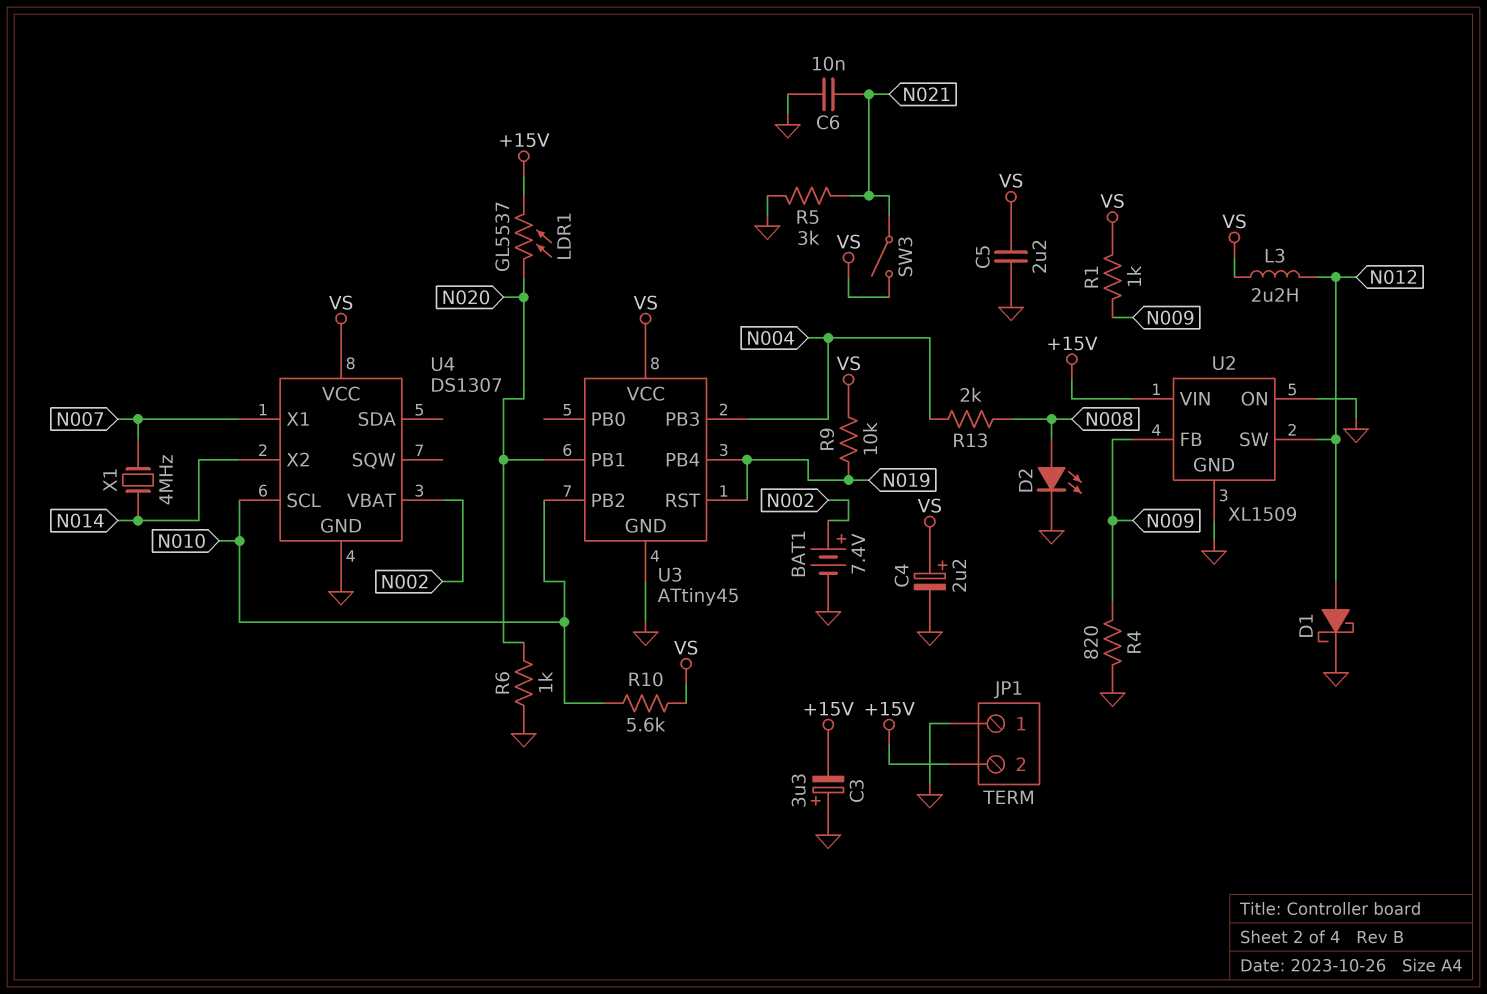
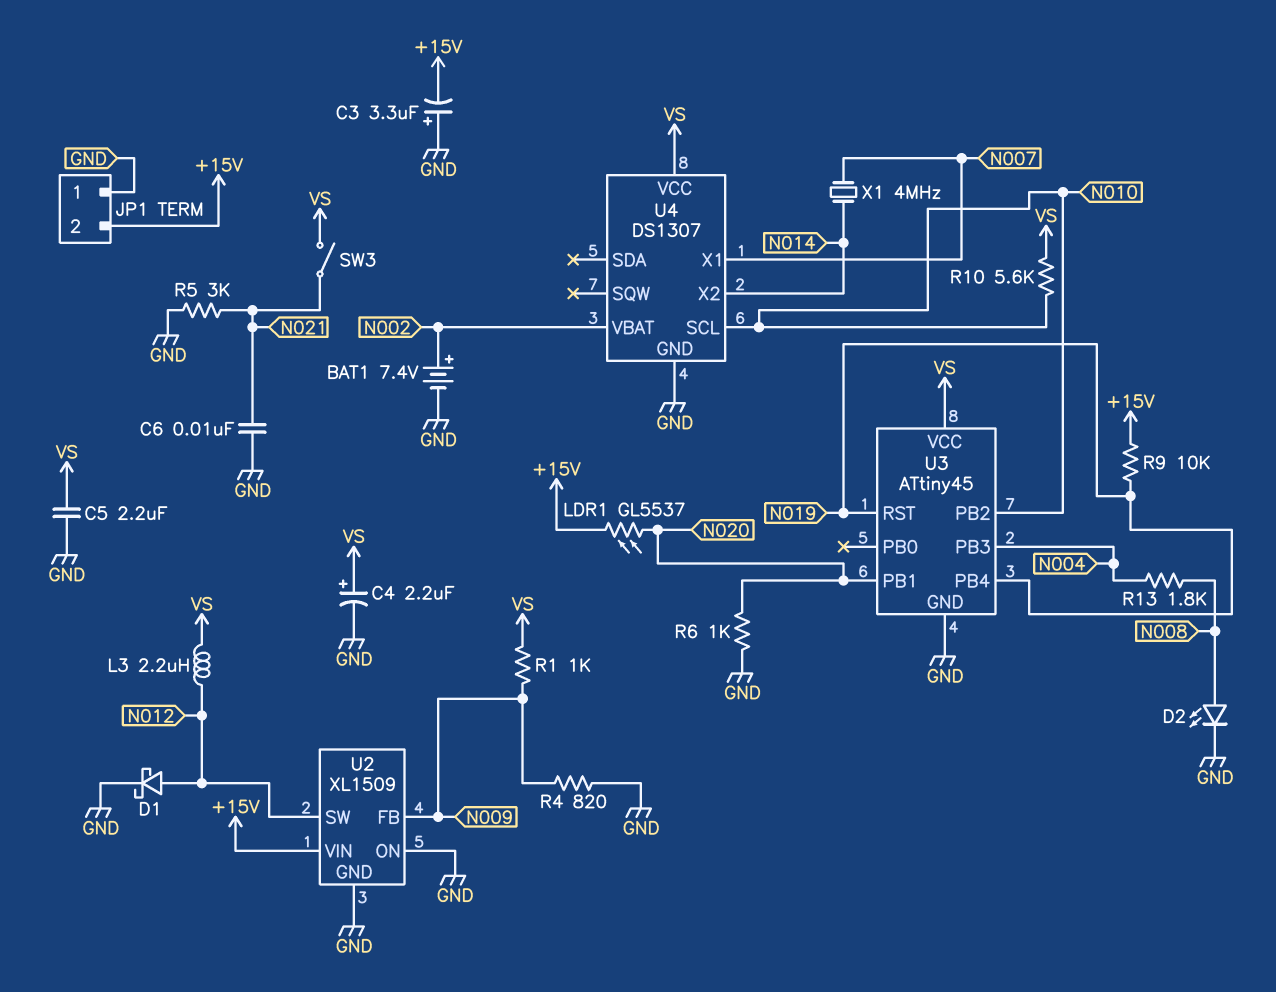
R9: 10k (N019, VS) -> 10k (+15V, N019)
R13: 2k (N004, N008) -> 1.8k (N004, N008)

